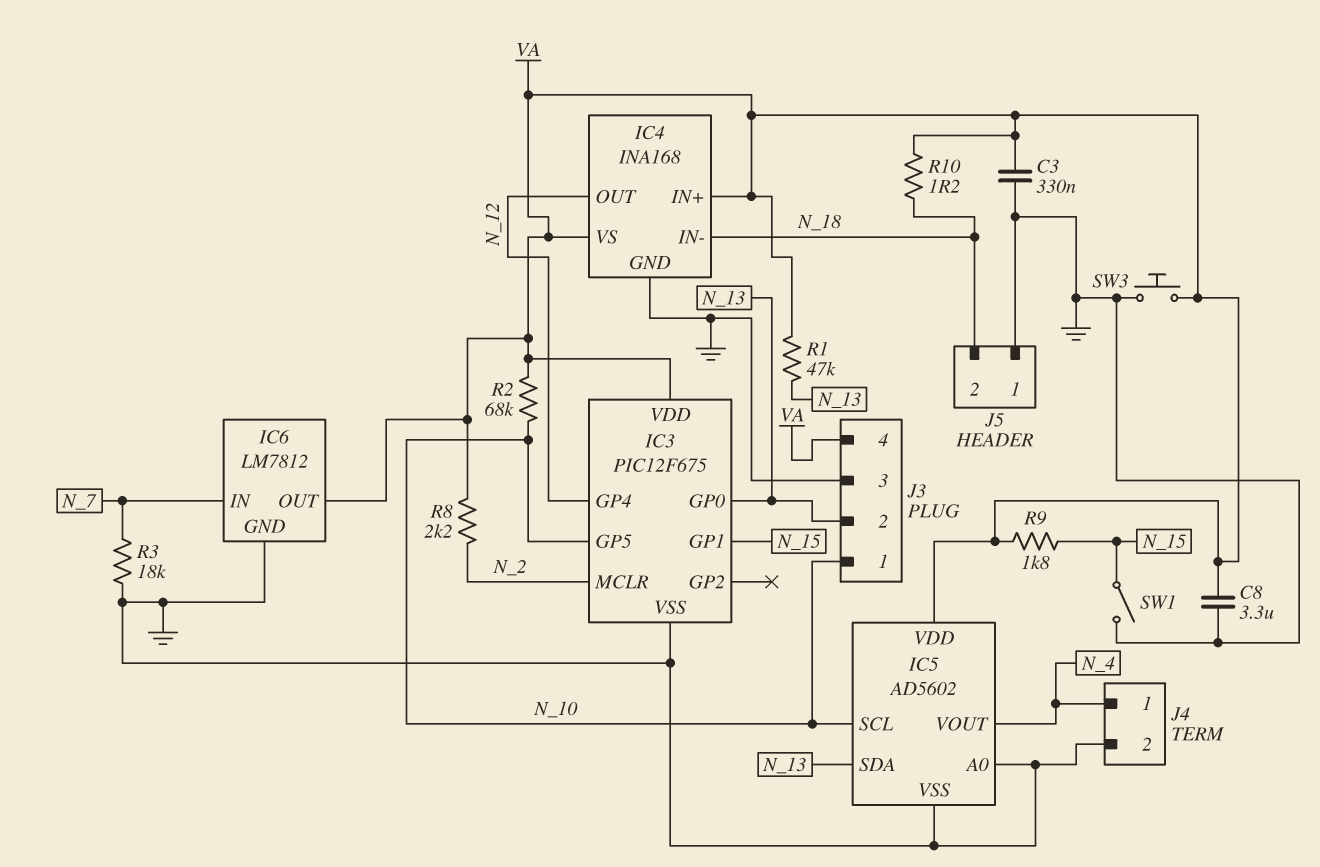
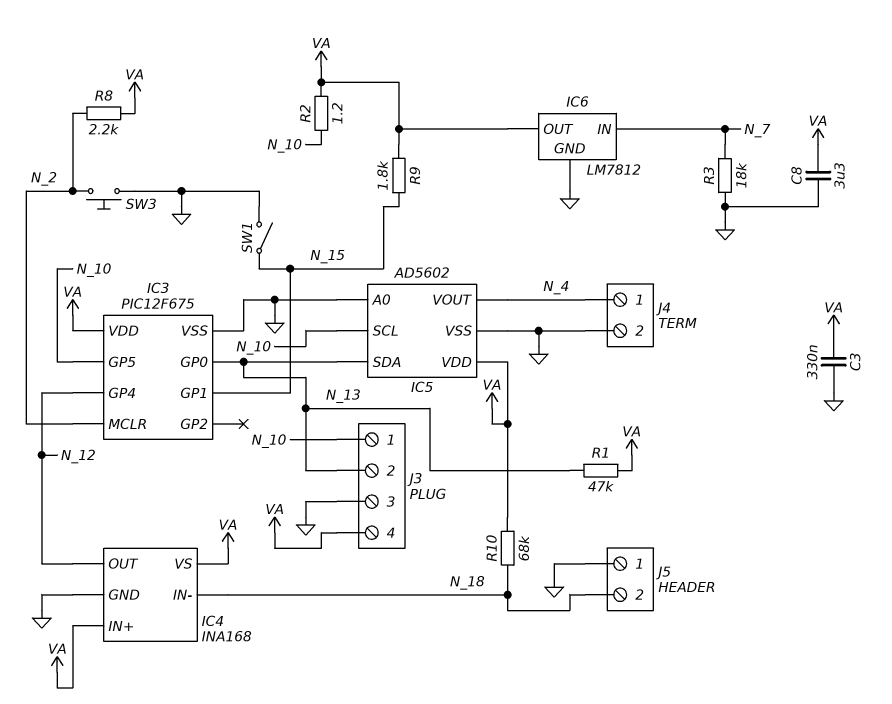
R2: 68k (N_10, VA) -> 1.2 (N_10, VA)
R10: 1.2 (N_18, VA) -> 68k (N_18, VA)
SW3: button (GND, VA) -> button (GND, N_2)

